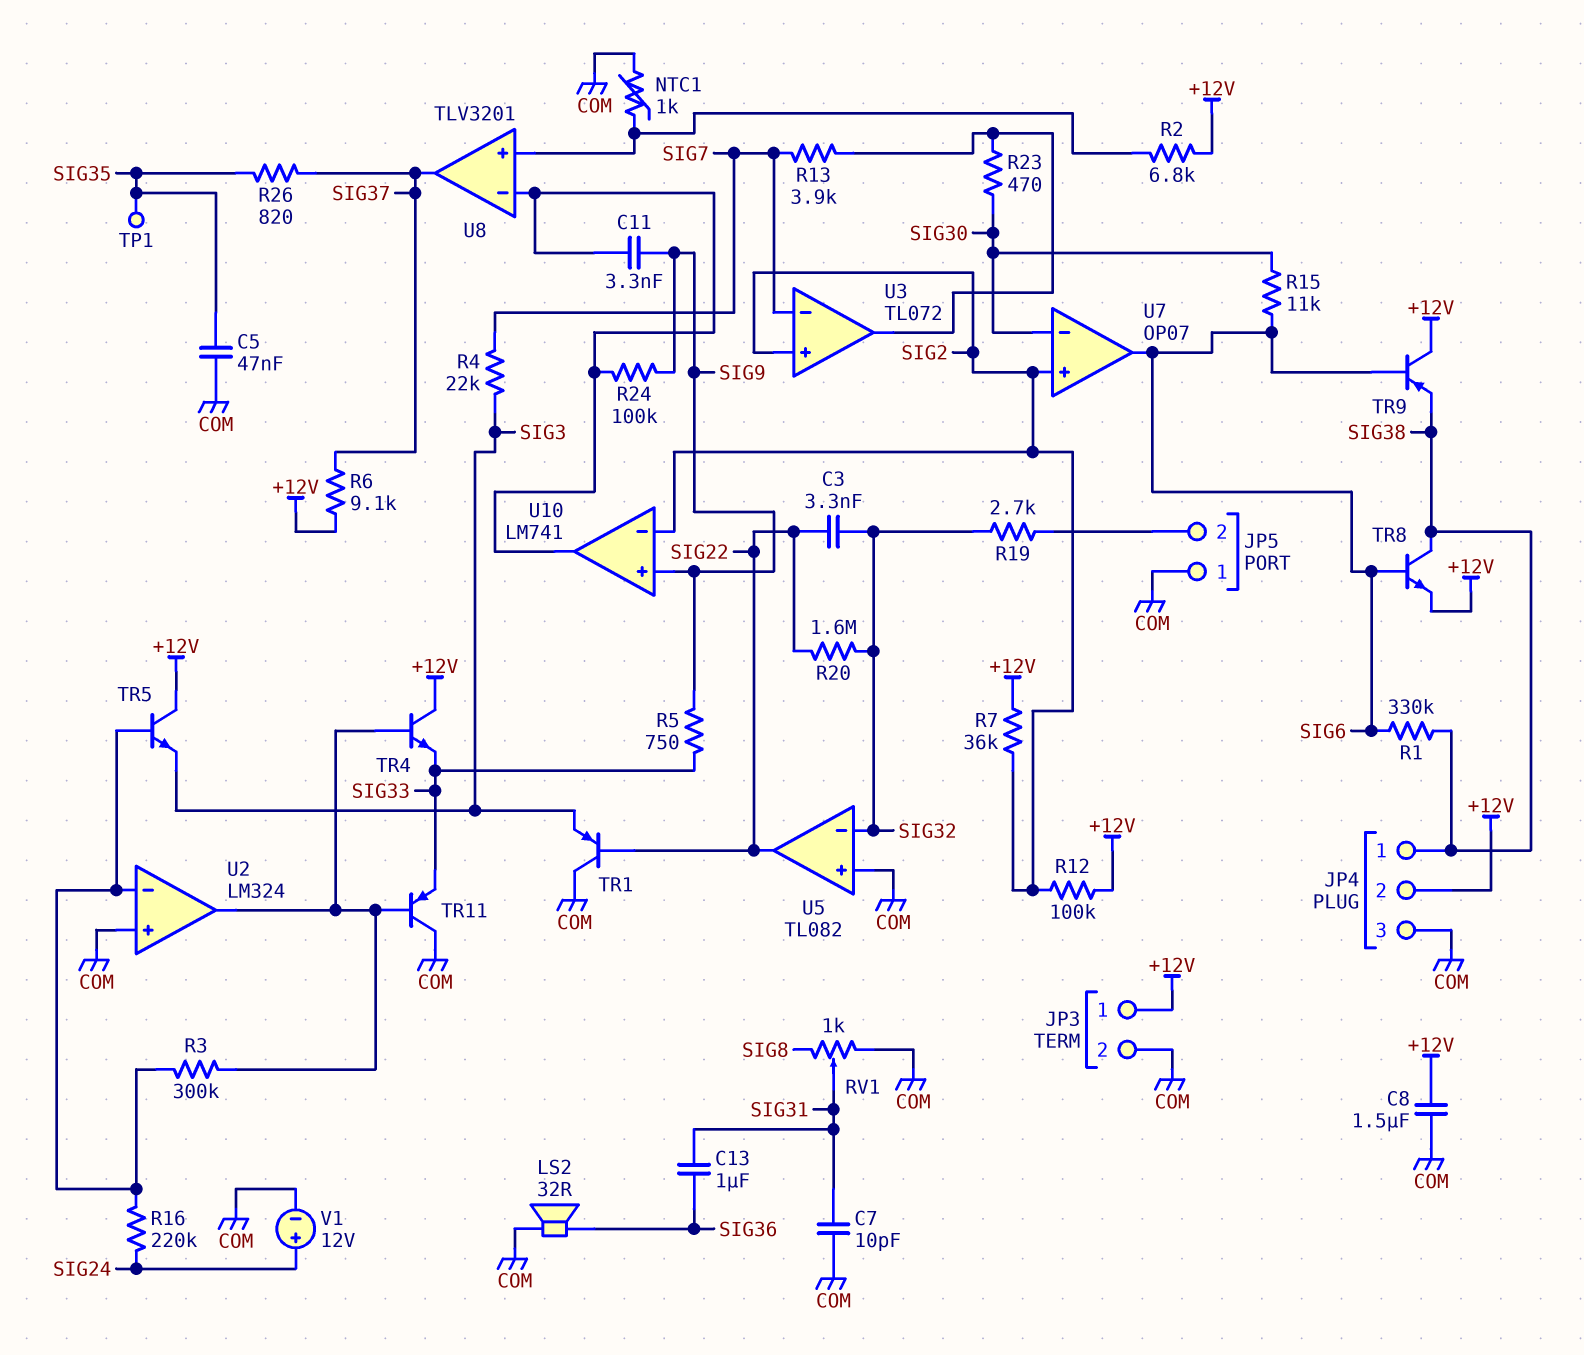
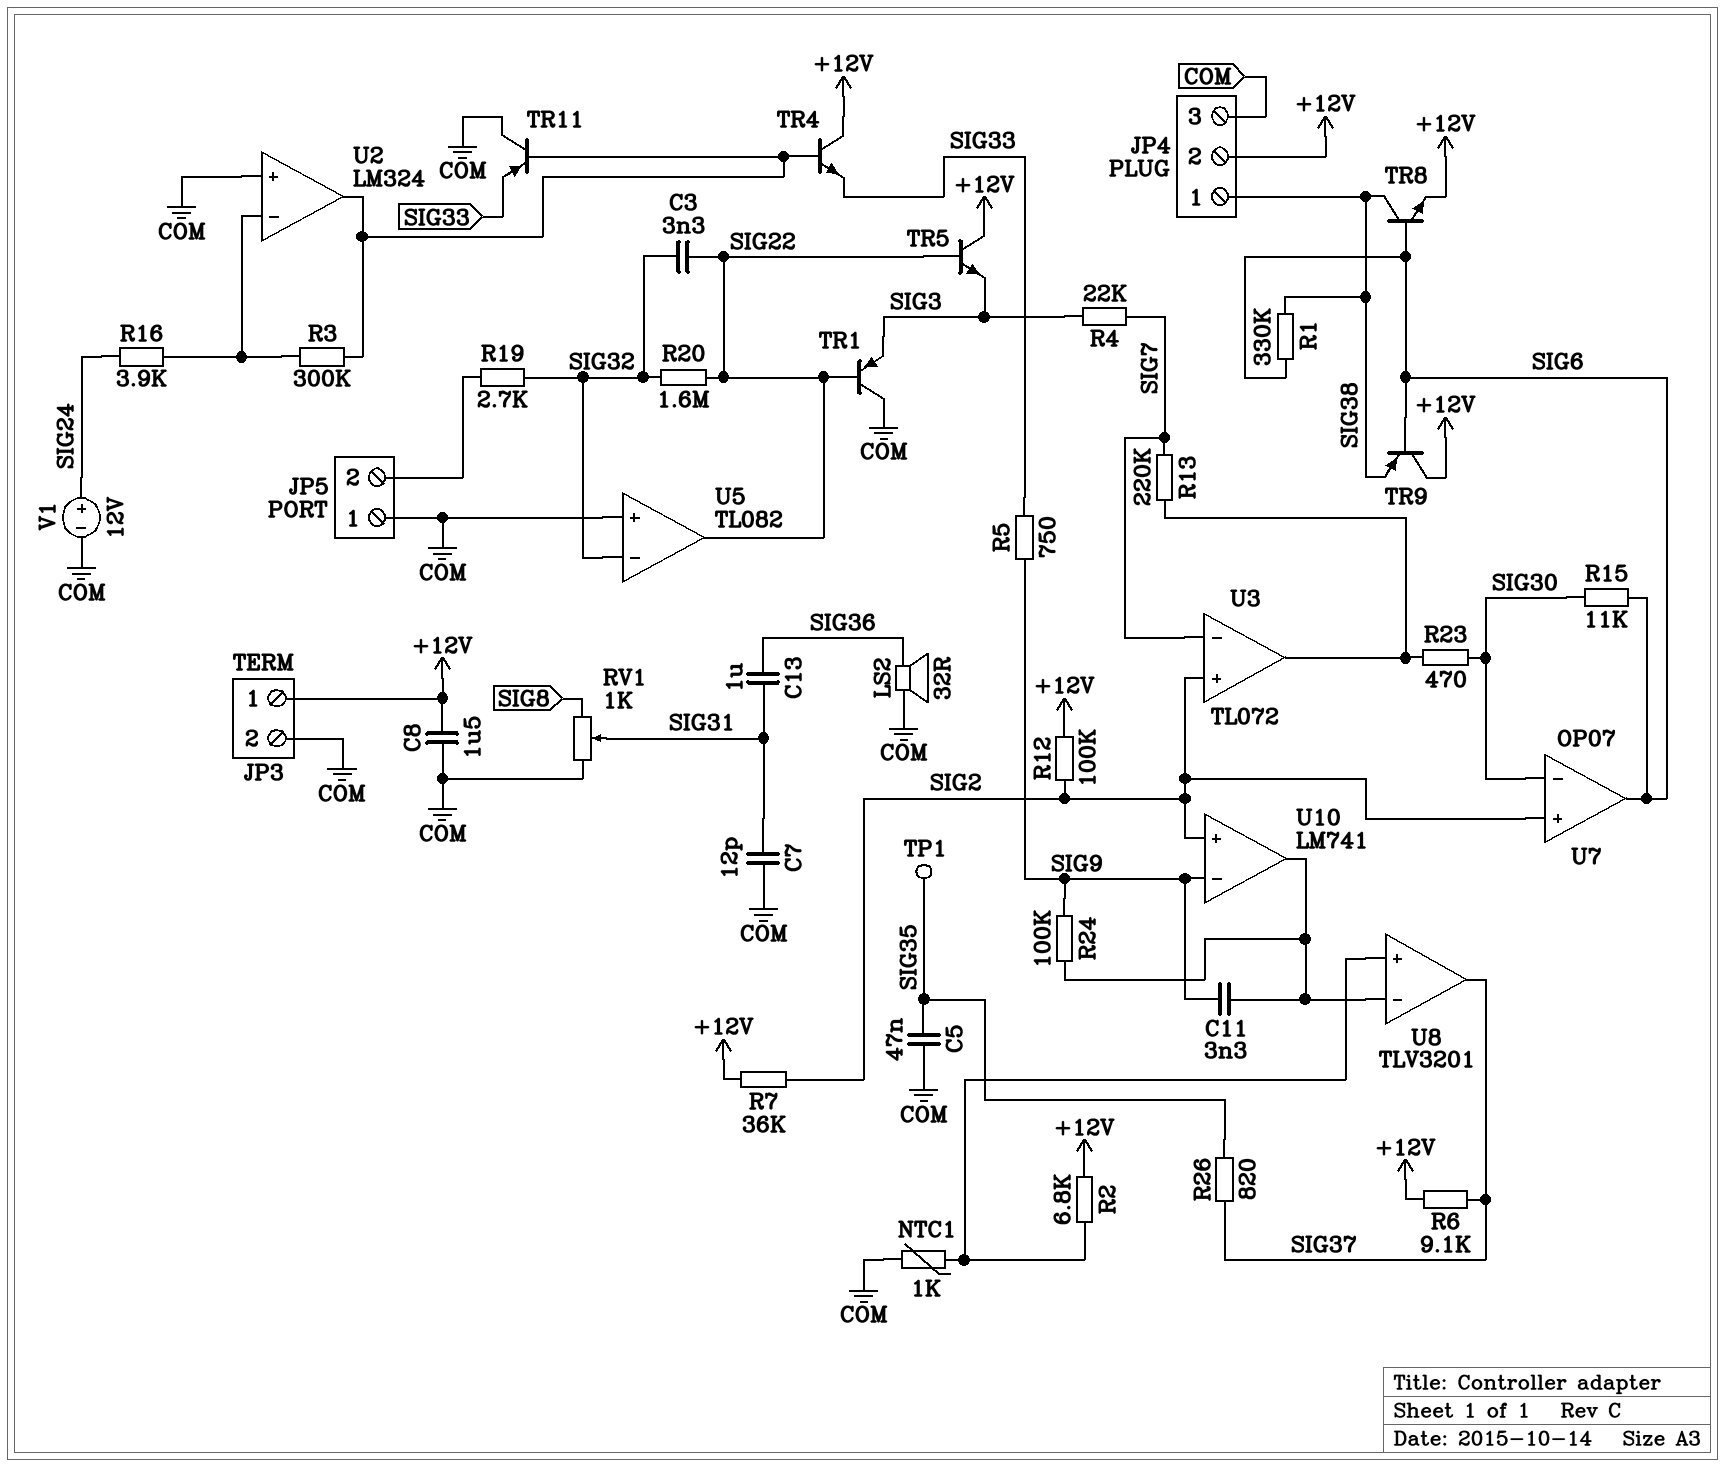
C7: 10pF (COM, SIG31) -> 12pF (COM, SIG31)
R13: 3.9k (SIG7, U3/out) -> 220k (SIG7, U3/out)
R16: 220k (SIG24, U2/in-) -> 3.9k (SIG24, U2/in-)
TR5: NPN (B U2/in-, C +12V, E SIG3) -> NPN (B SIG22, C +12V, E SIG3)
U10 pin in+: SIG9 -> SIG2
U10 pin in-: SIG2 -> SIG9

